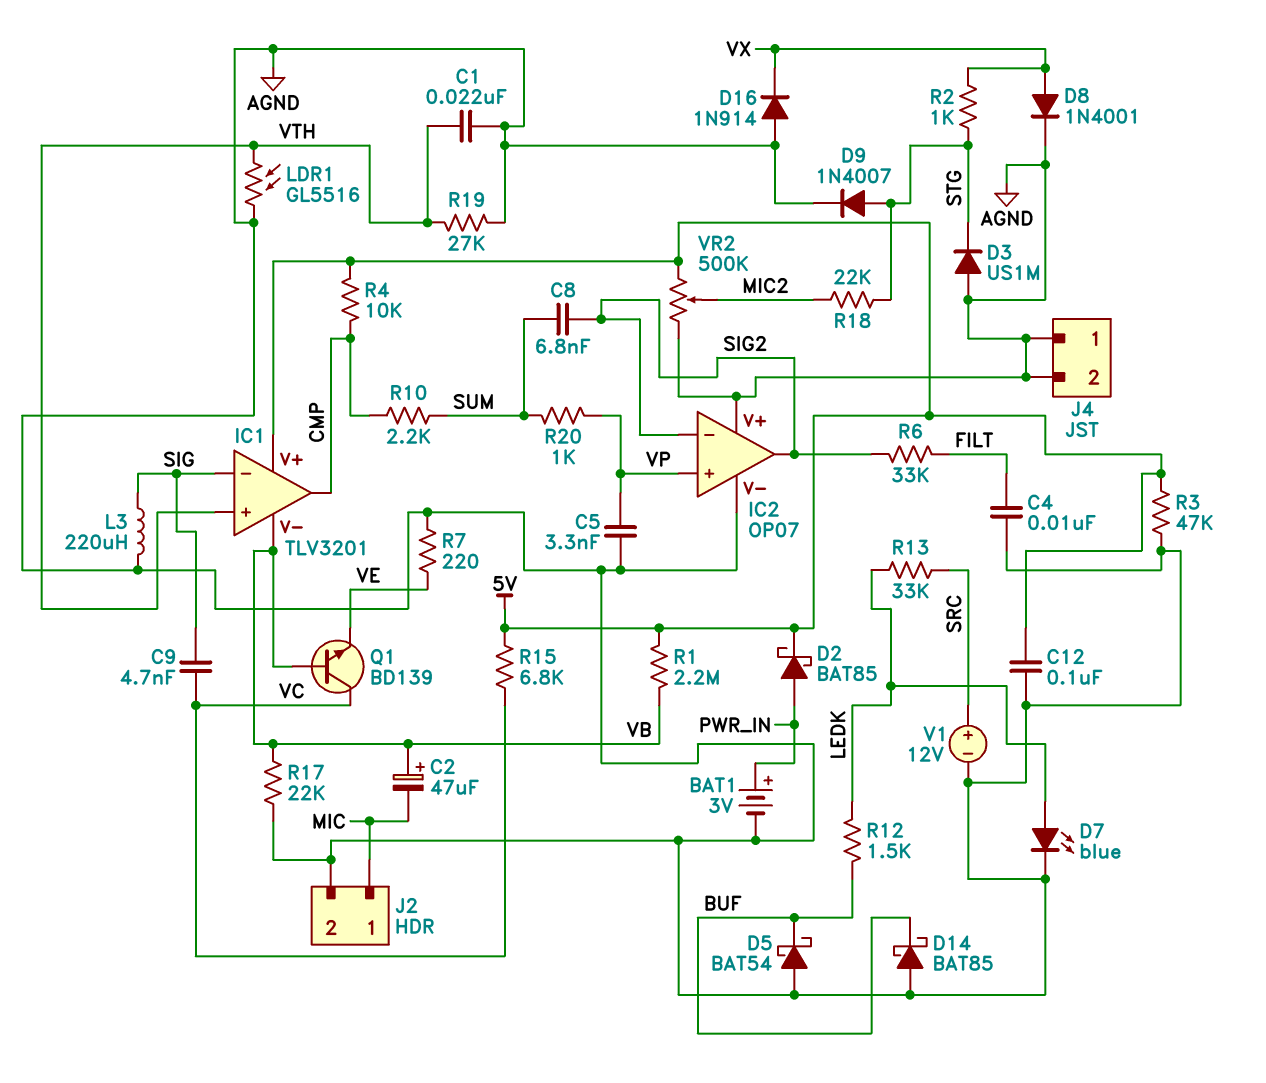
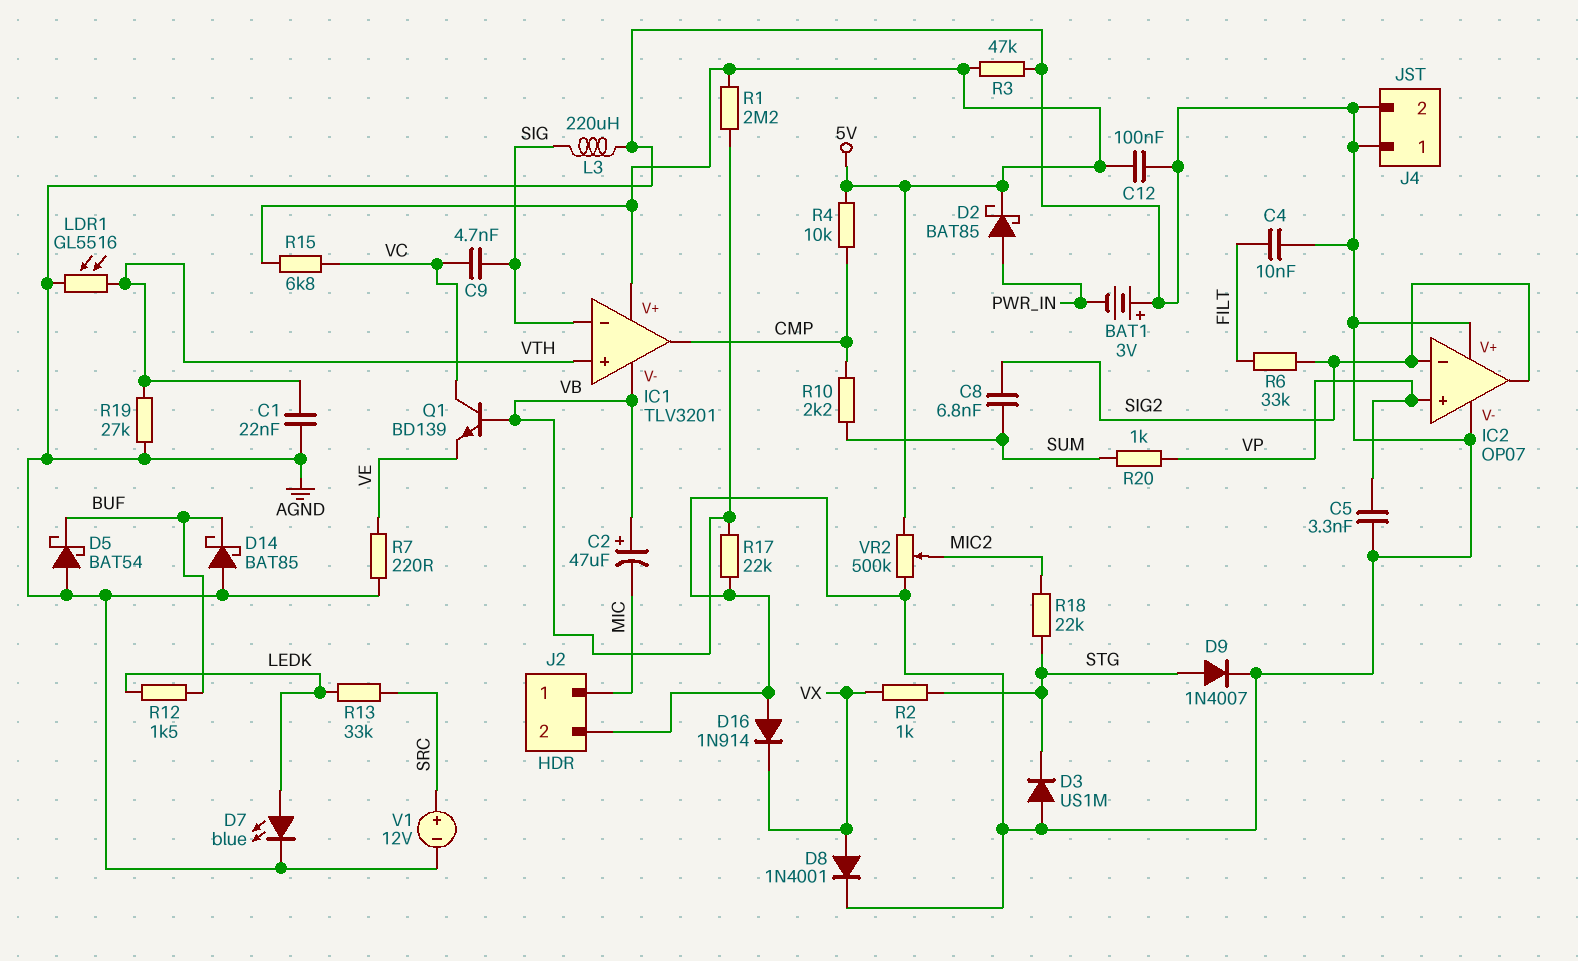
BAT1: 3V (plus PWR_IN, minus AGND) -> 3V (plus AGND, minus PWR_IN)

